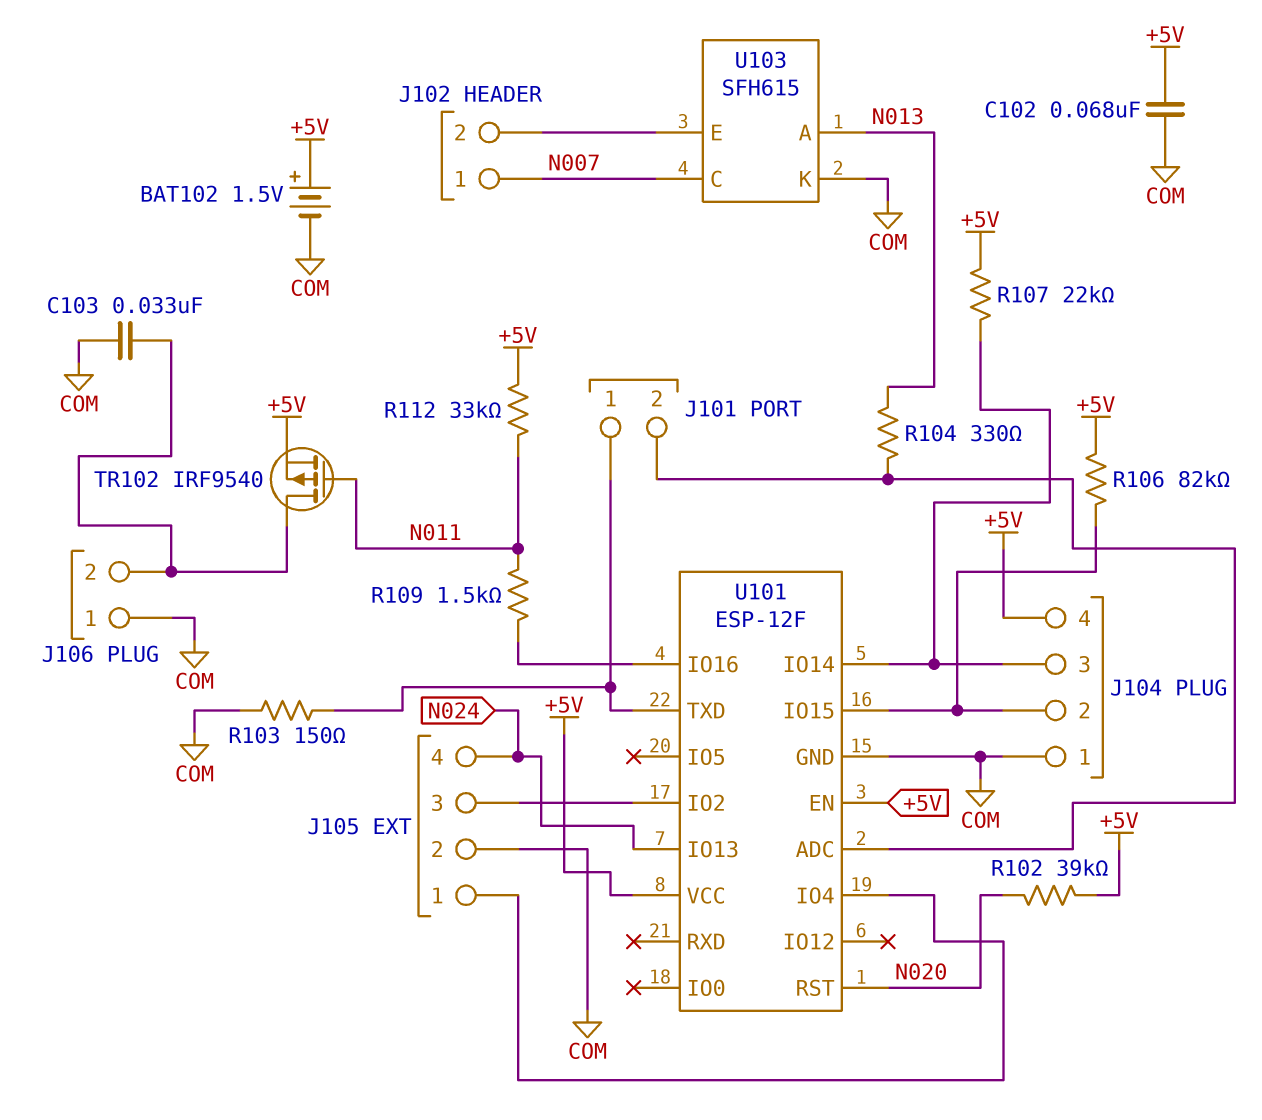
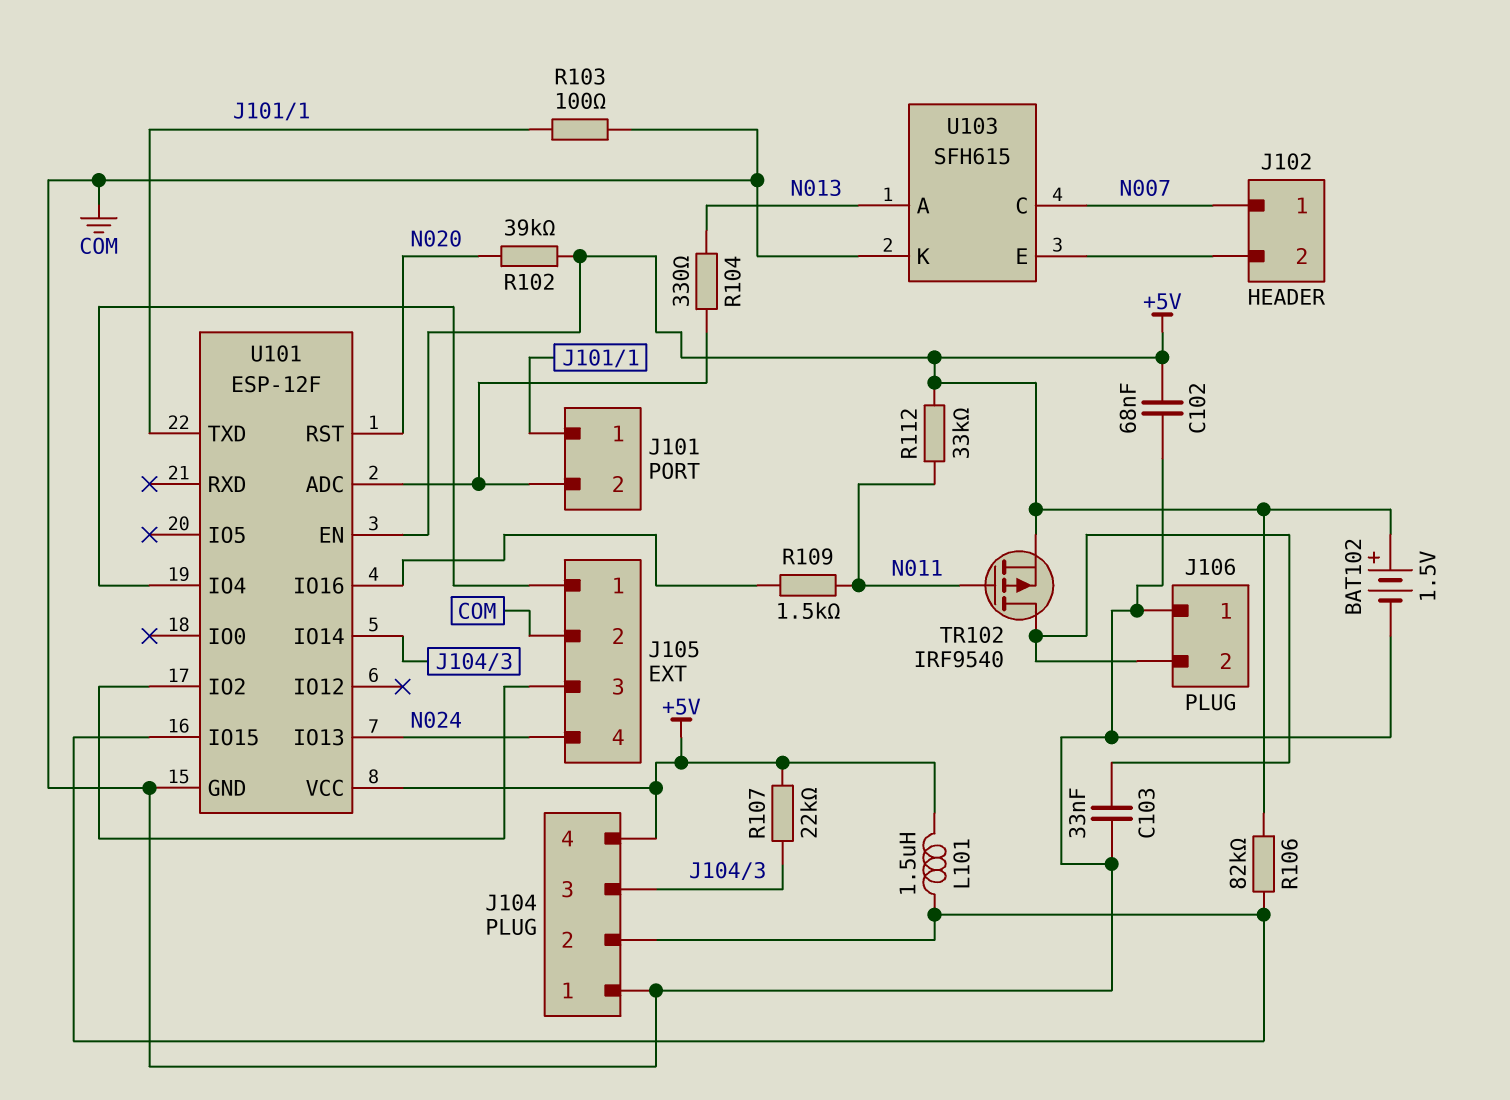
L101: none -> 1.5uH (+5V, J104/2)
R103: 150 (COM, J101/1) -> 100 (COM, J101/1)

